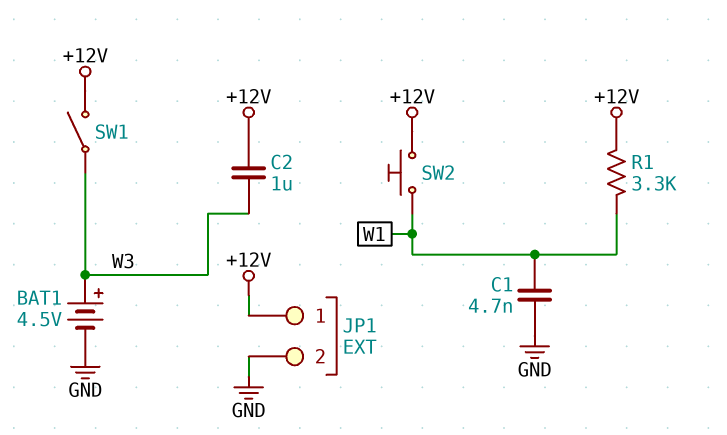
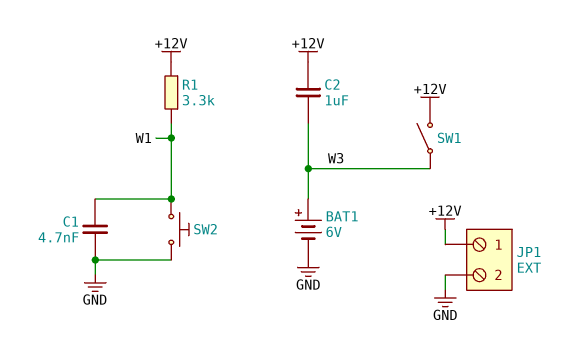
BAT1: 4.5V (plus W3, minus GND) -> 6V (plus W3, minus GND)
SW2: button (+12V, W1) -> button (GND, W1)

